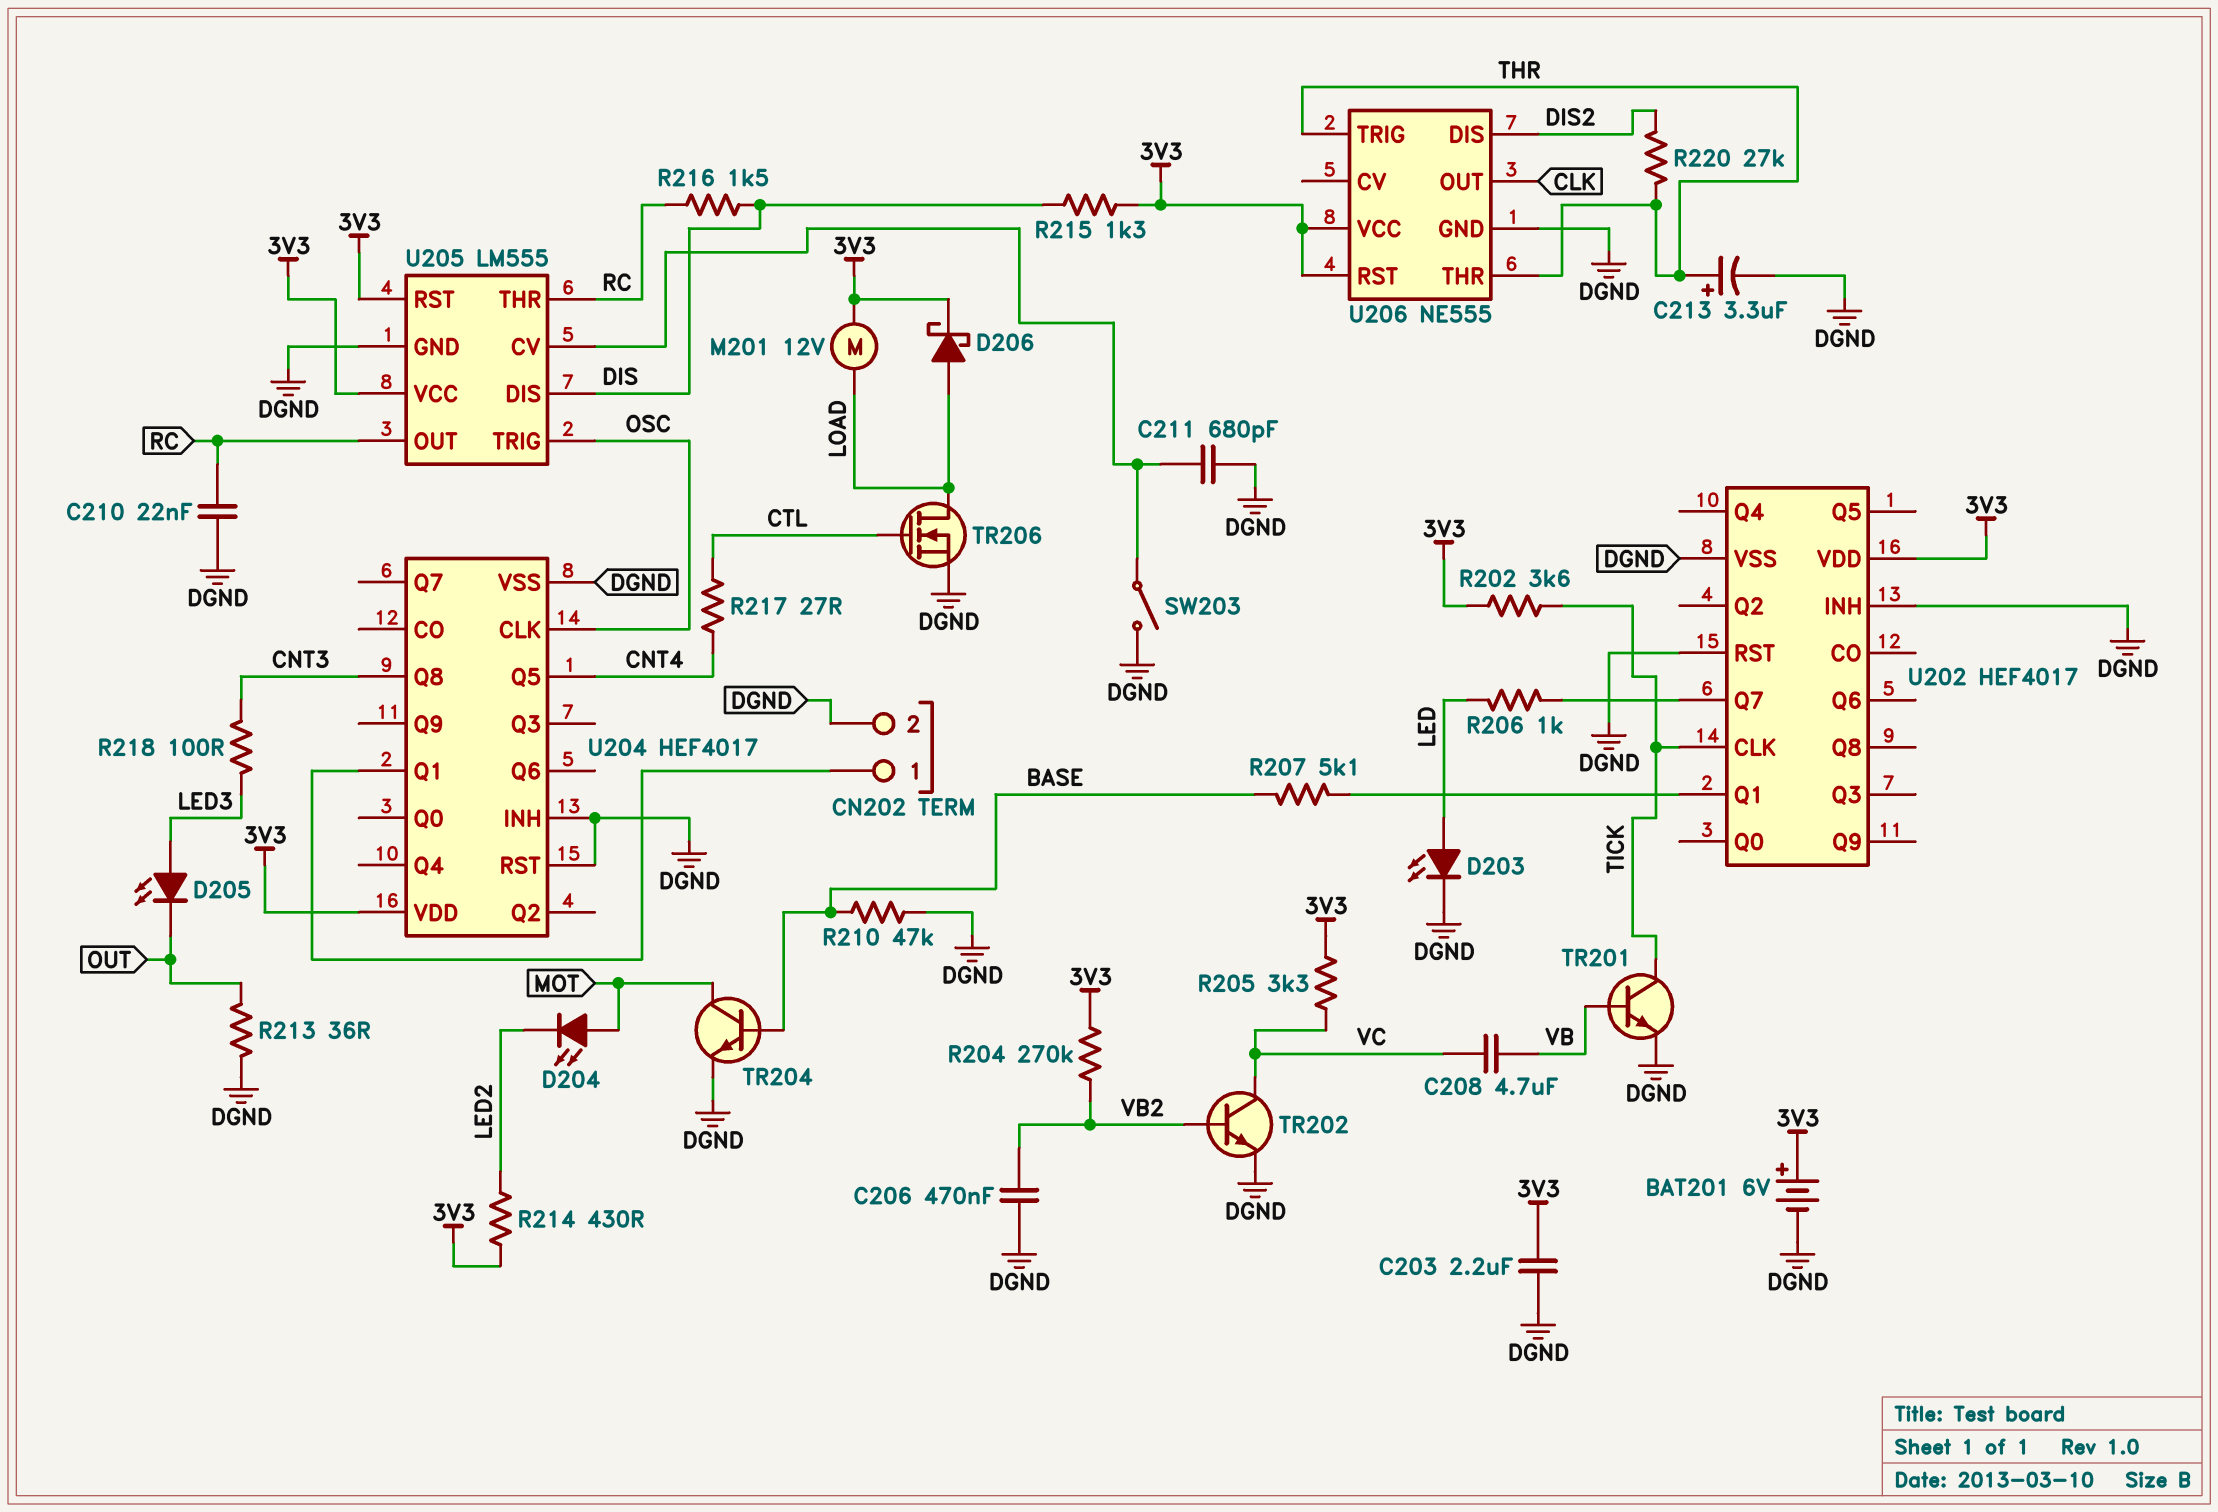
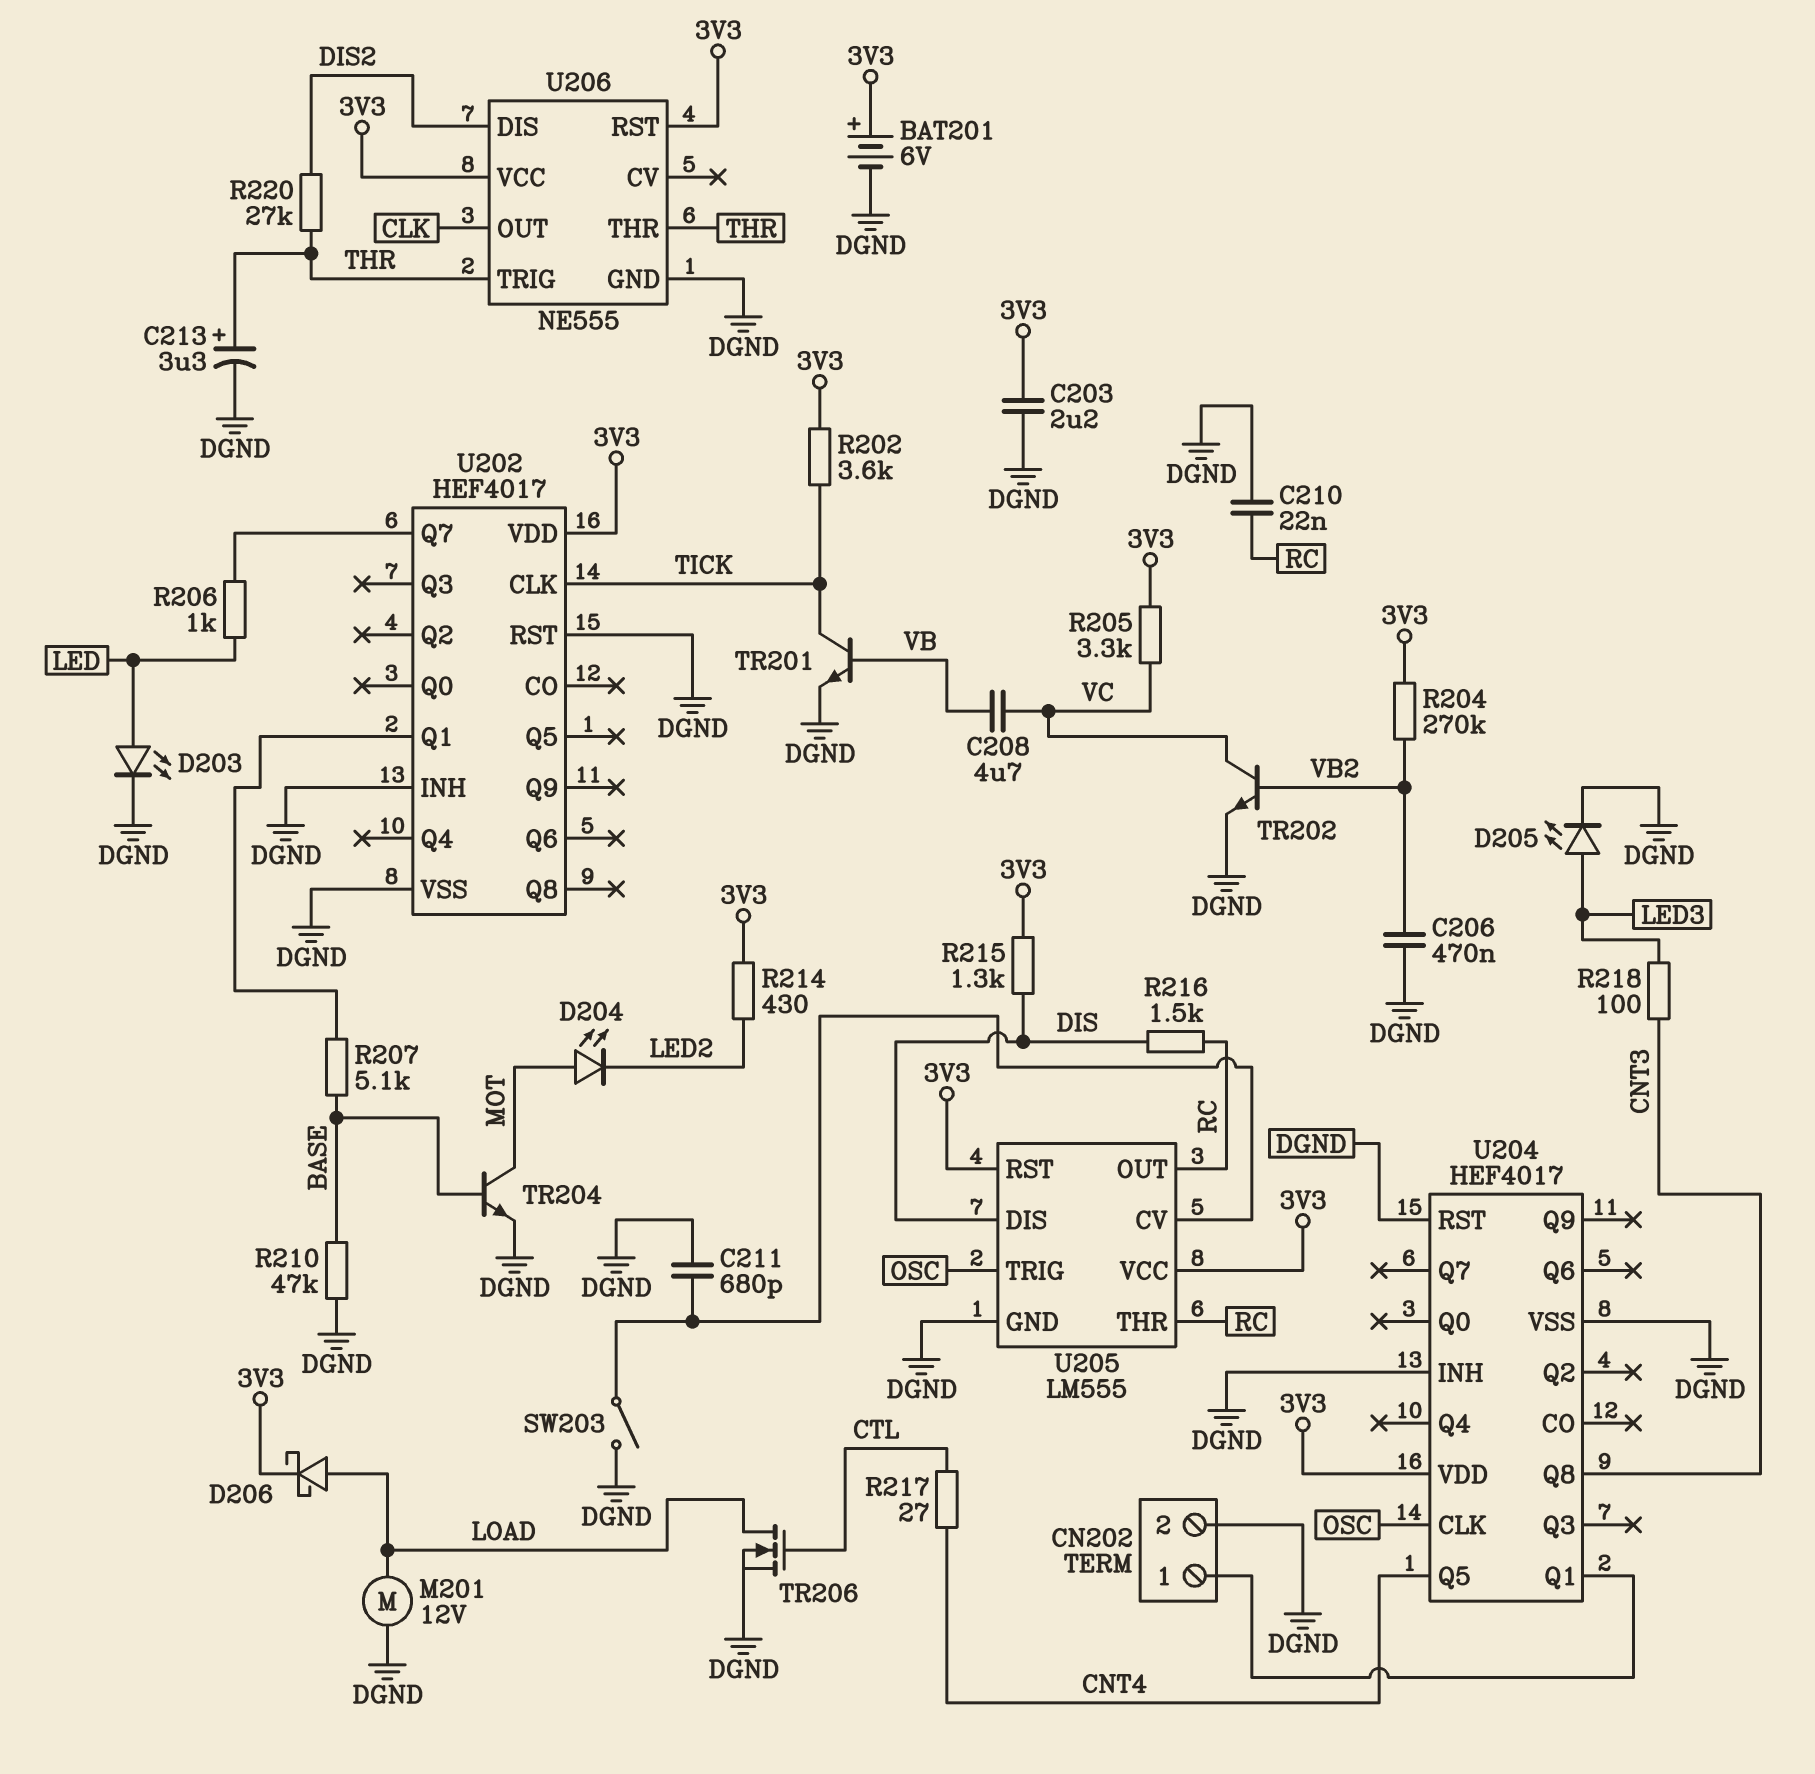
D205: LED (A LED3, K OUT) -> LED (A LED3, K DGND)
M201: motor 12V (3V3, LOAD) -> motor 12V (DGND, LOAD)
R213: 36 (DGND, OUT) -> none

